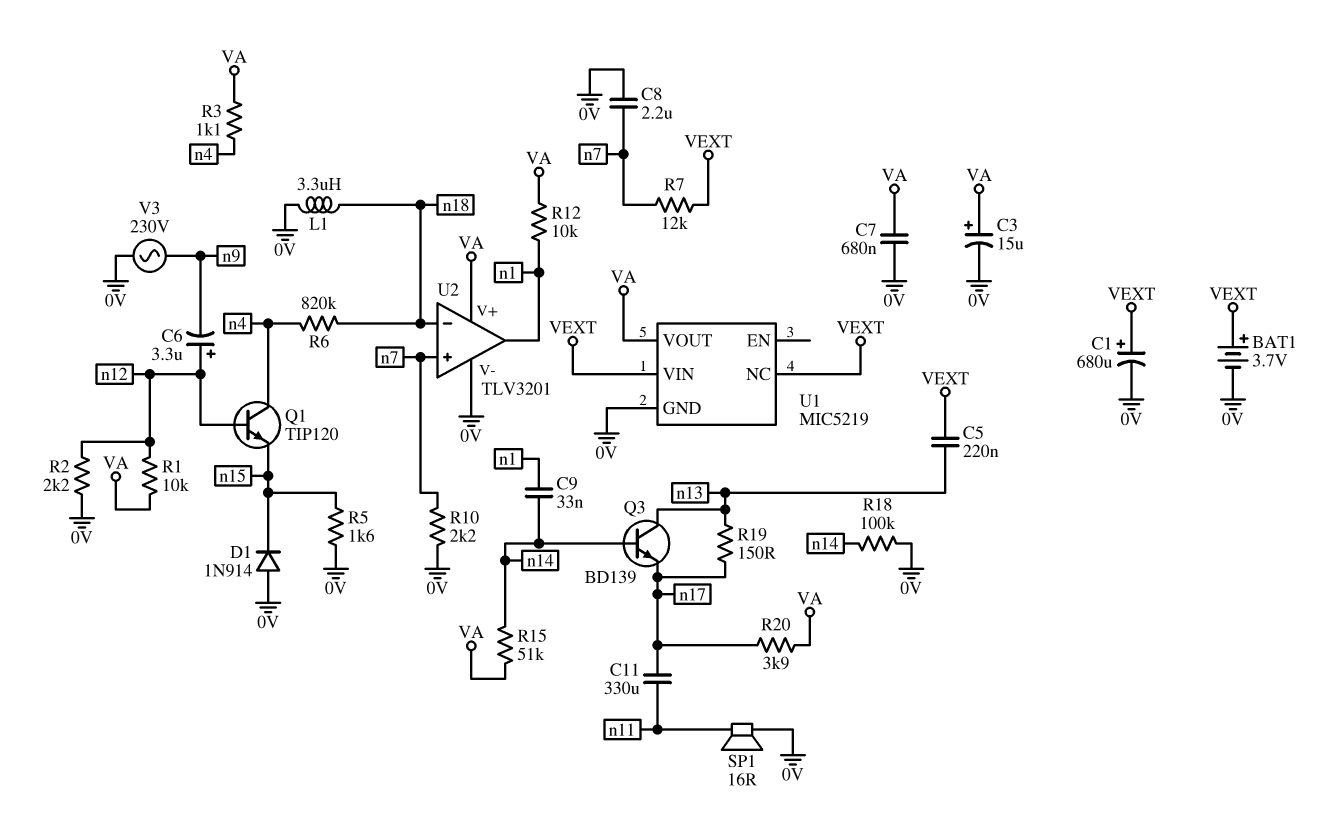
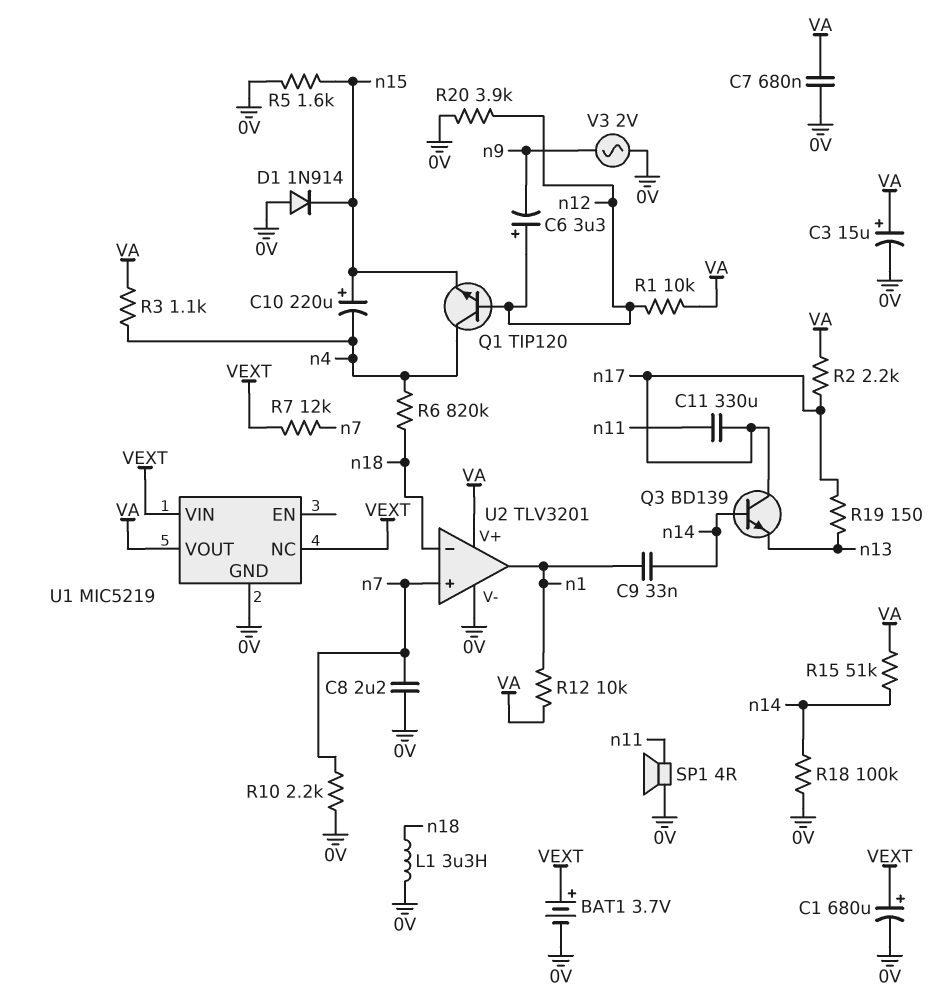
C5: 220nF (VEXT, n13) -> none
C10: none -> 220uF (plus n15, minus n4)
Q3: NPN BD139 (B n14, C n13, E n17) -> NPN BD139 (B n14, C n17, E n13)
R2: 2.2k (0V, n12) -> 2.2k (VA, n17)
R20: 3.9k (VA, n17) -> 3.9k (0V, n12)
SP1: speaker 16R (0V, n11) -> speaker 4R (0V, n11)
V3: AC 230V (0V, n9) -> AC 2V (0V, n9)

